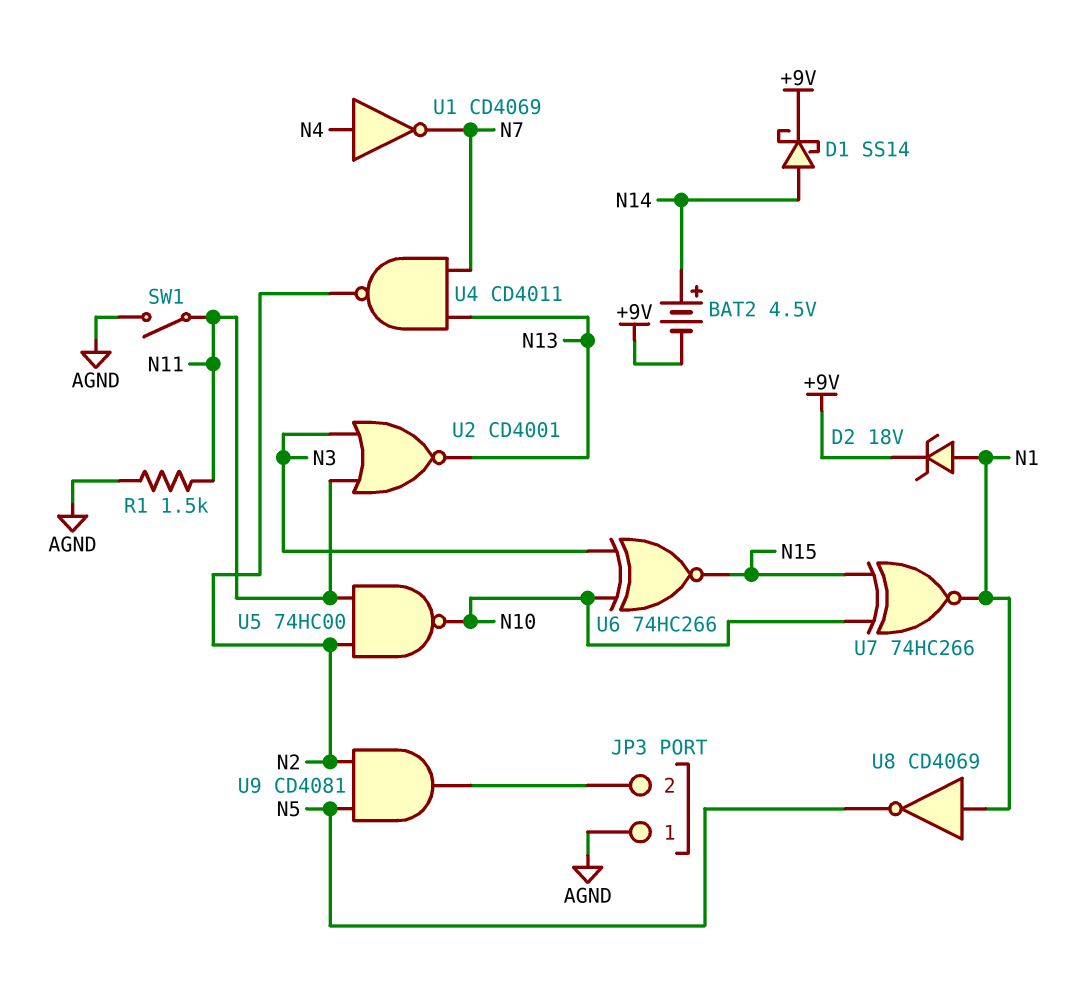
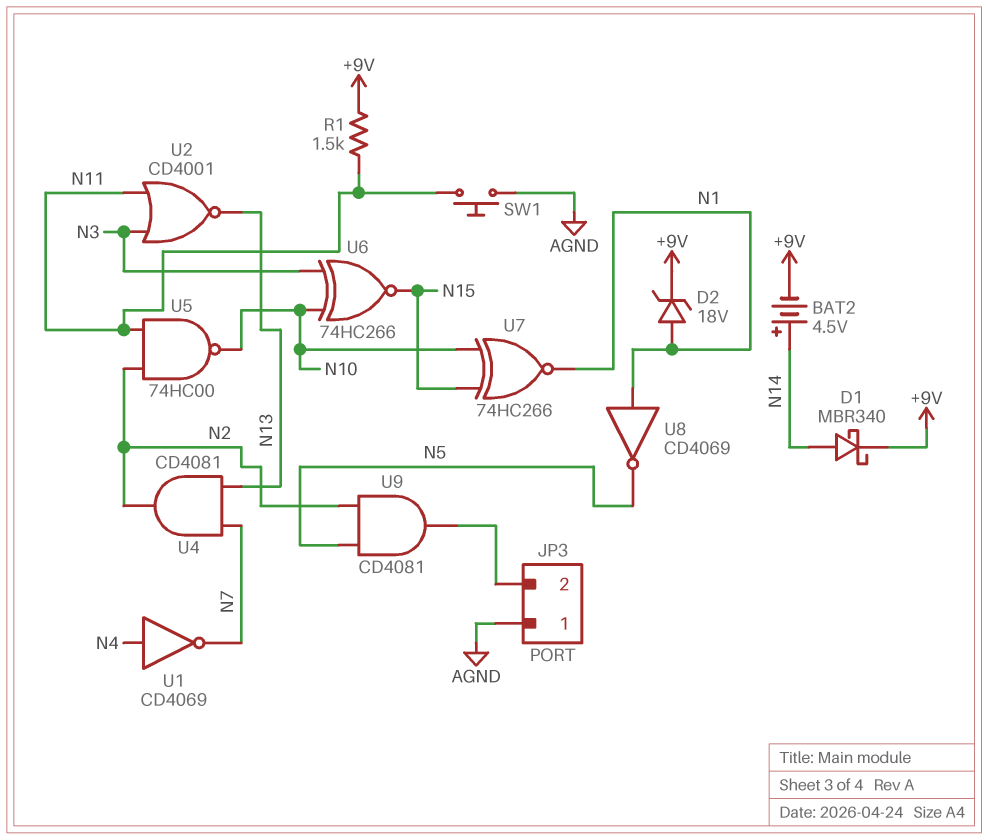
D1: schottky SS14 (A N14, K +9V) -> schottky MBR340 (A N14, K +9V)
R1: 1.5k (AGND, N11) -> 1.5k (+9V, N11)
SW1: switch (AGND, N11) -> button (AGND, N11)
U4: NAND CD4011 (in N7, in N13, out N2) -> AND CD4081 (in N7, in N13, out N2)

